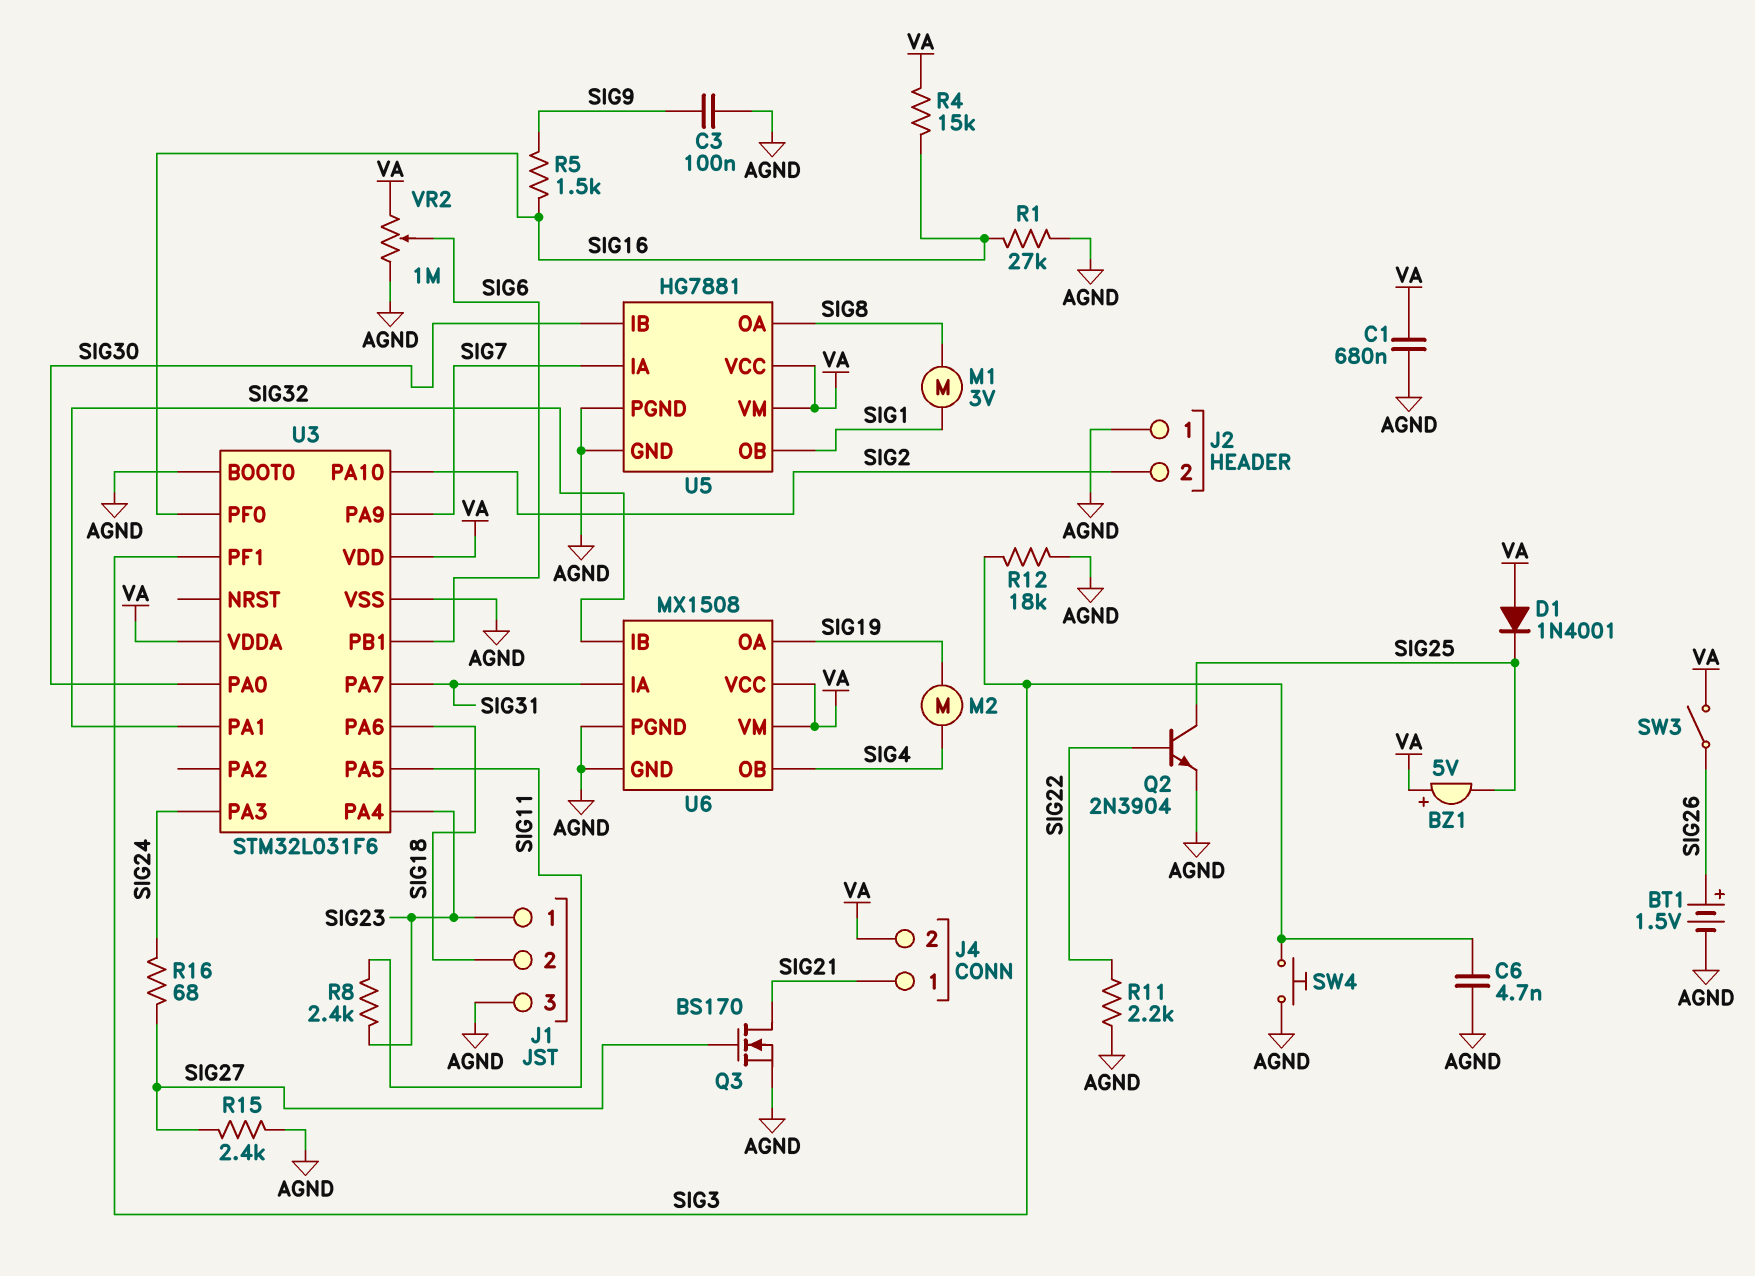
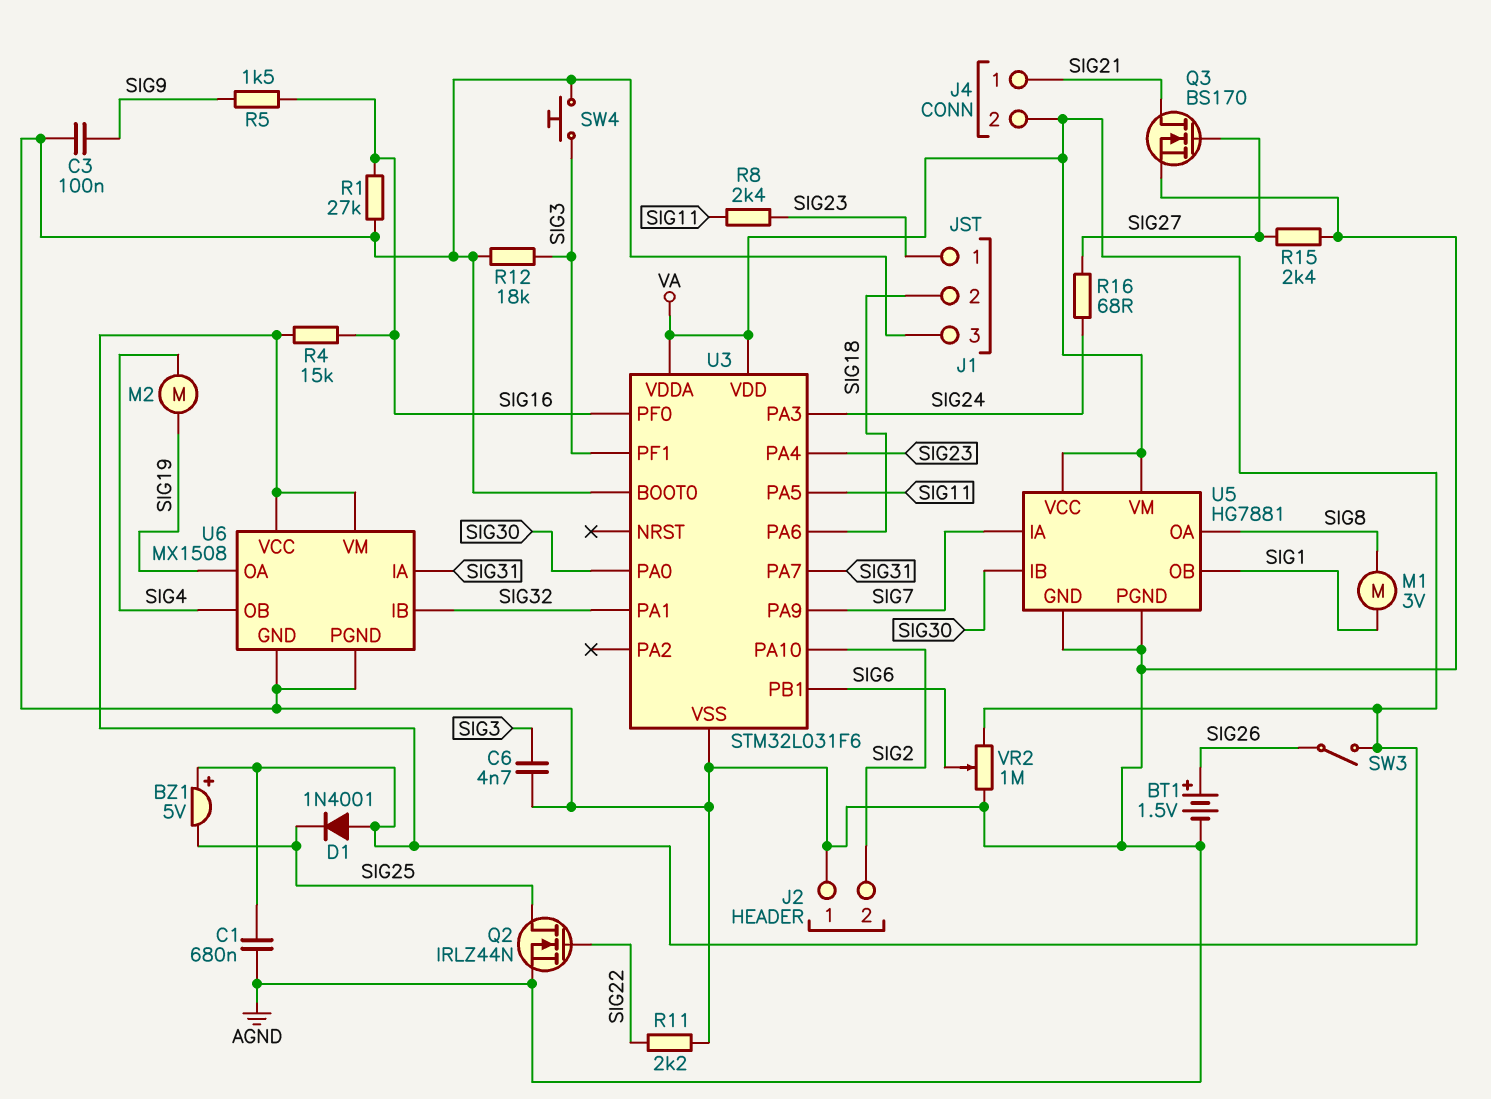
Q2: NPN 2N3904 (B SIG22, C SIG25, E AGND) -> NMOS IRLZ44N (G SIG22, D SIG25, S AGND)

